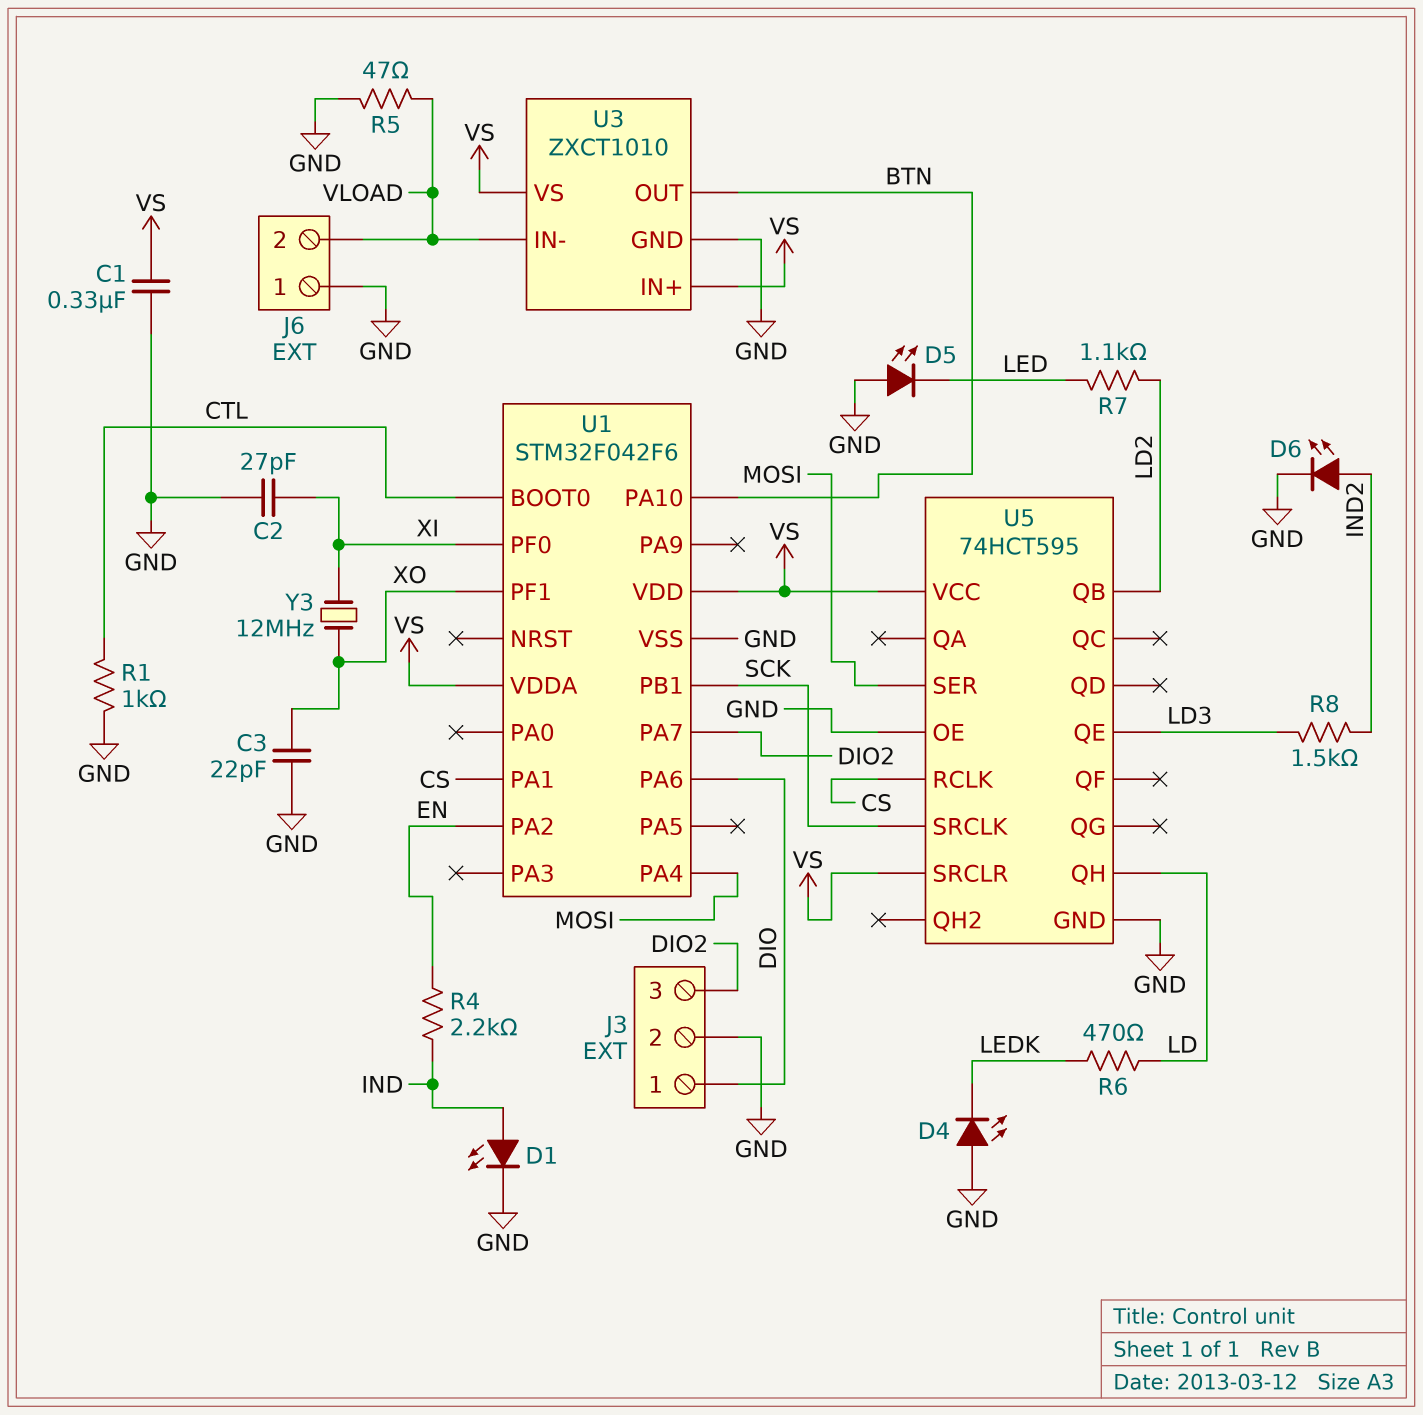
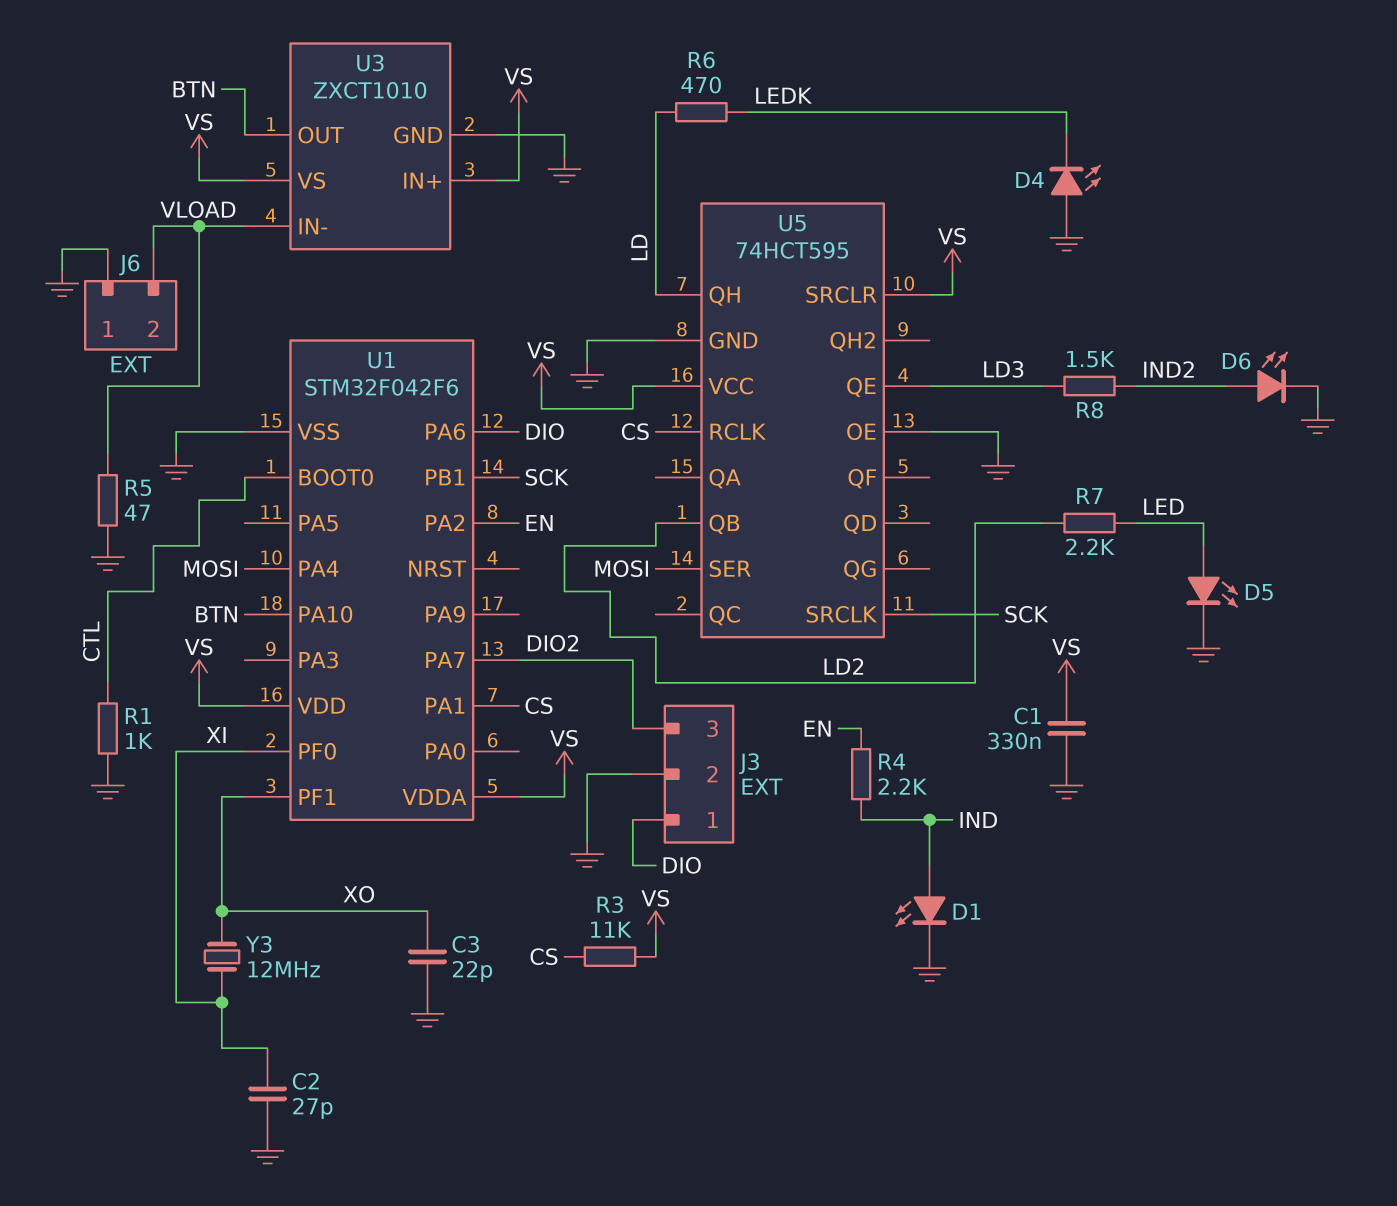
D5: LED (A GND, K LED) -> LED (A LED, K GND)
R3: none -> 11k (CS, VS)
R7: 1.1k (LD2, LED) -> 2.2k (LD2, LED)

